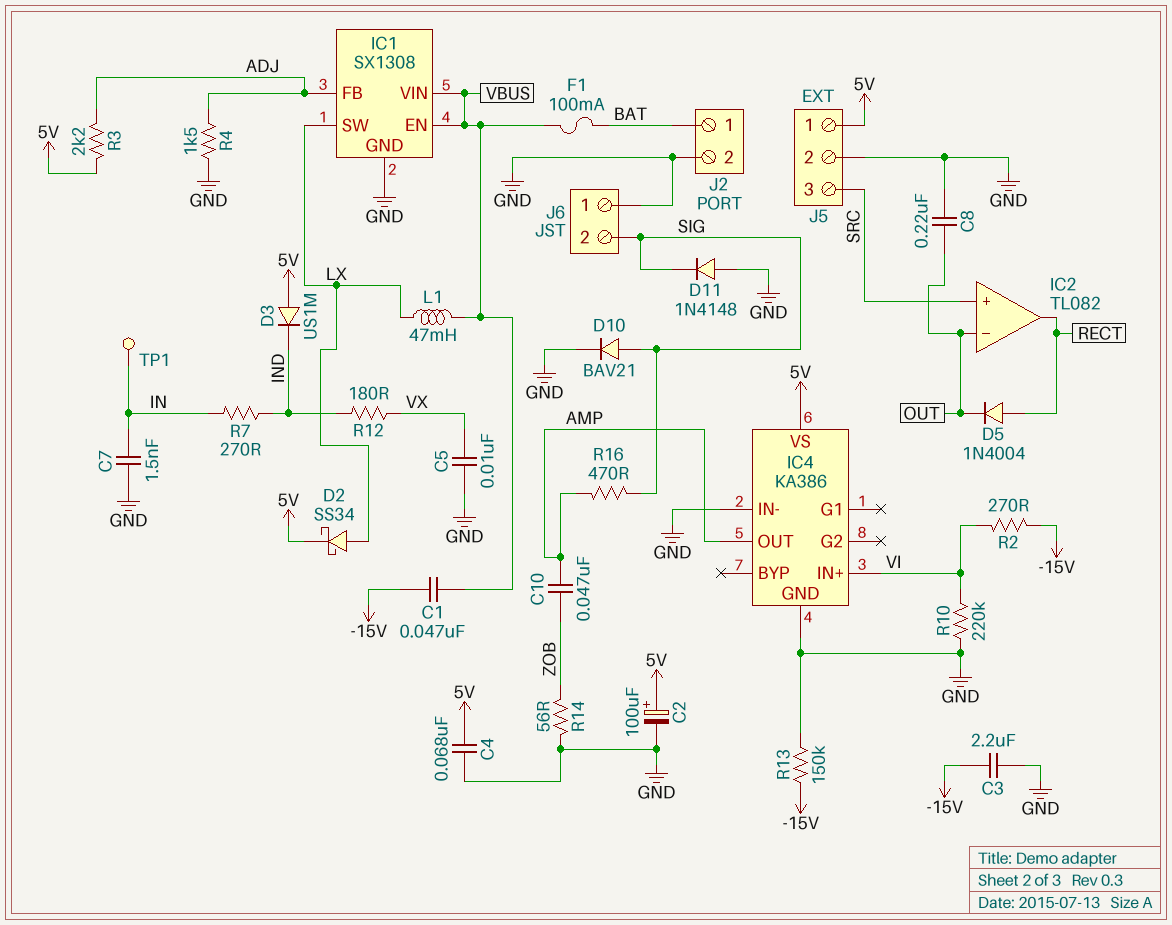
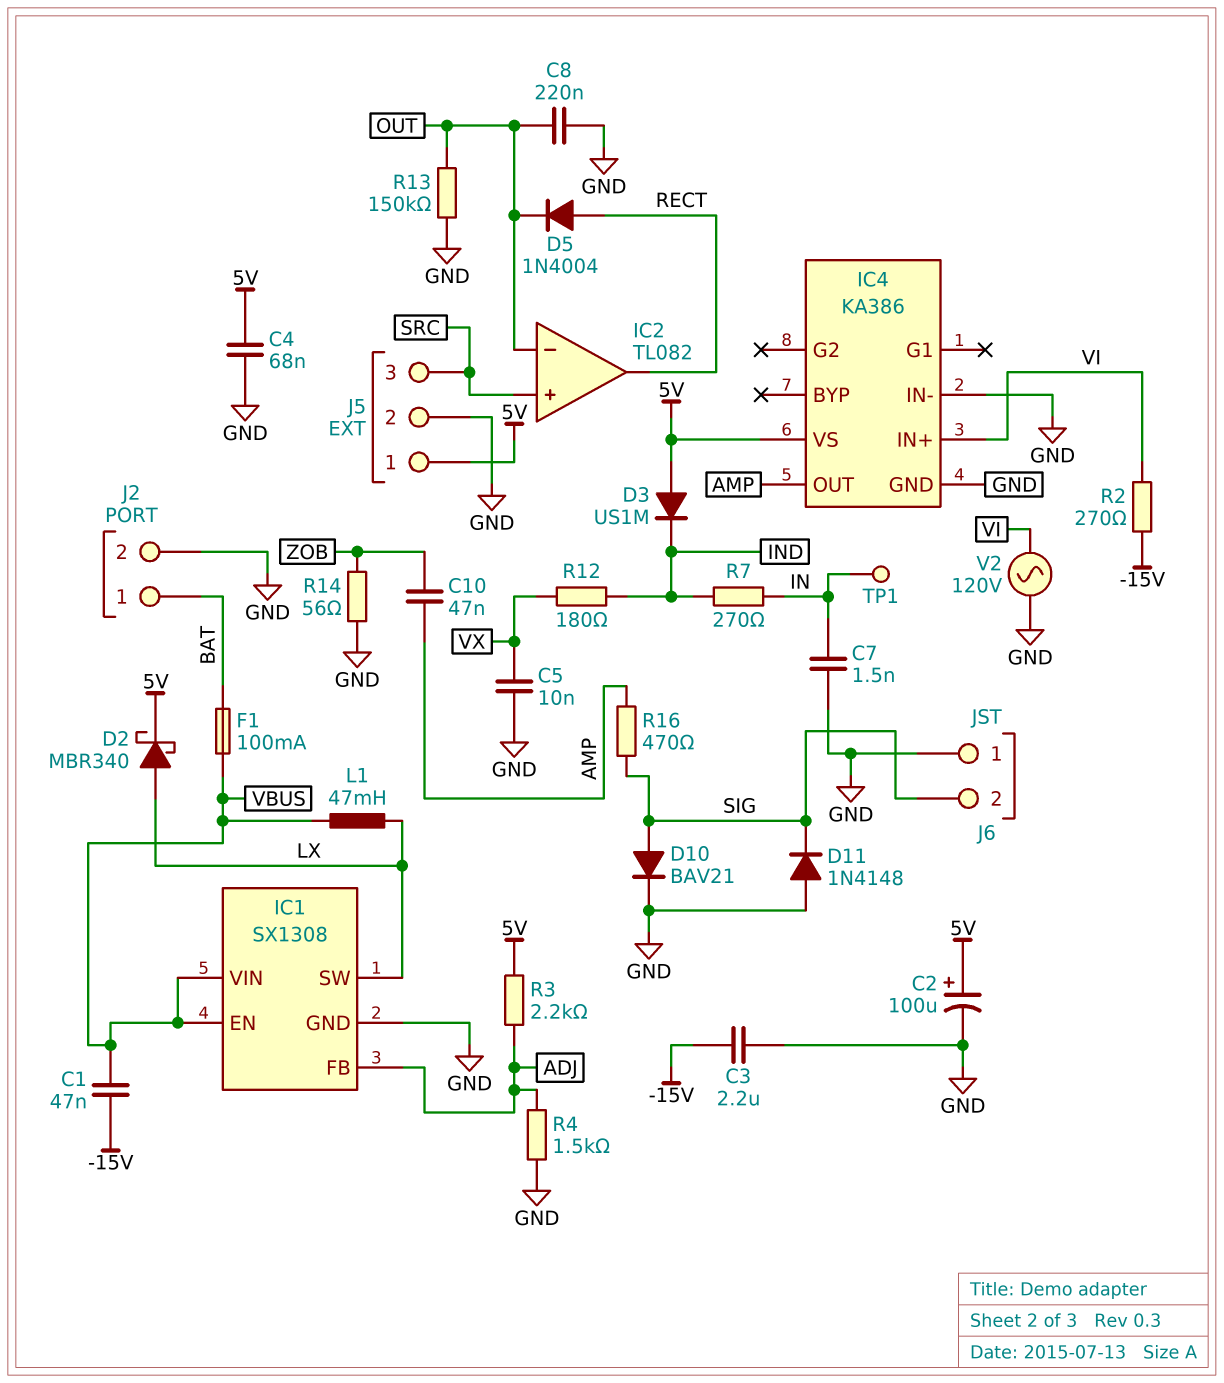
D2: schottky SS34 (A LX, K 5V) -> schottky MBR340 (A LX, K 5V)
R10: 220k (GND, VI) -> none
R13: 150k (-15V, GND) -> 150k (GND, OUT)
V2: none -> AC 120V (GND, VI)

